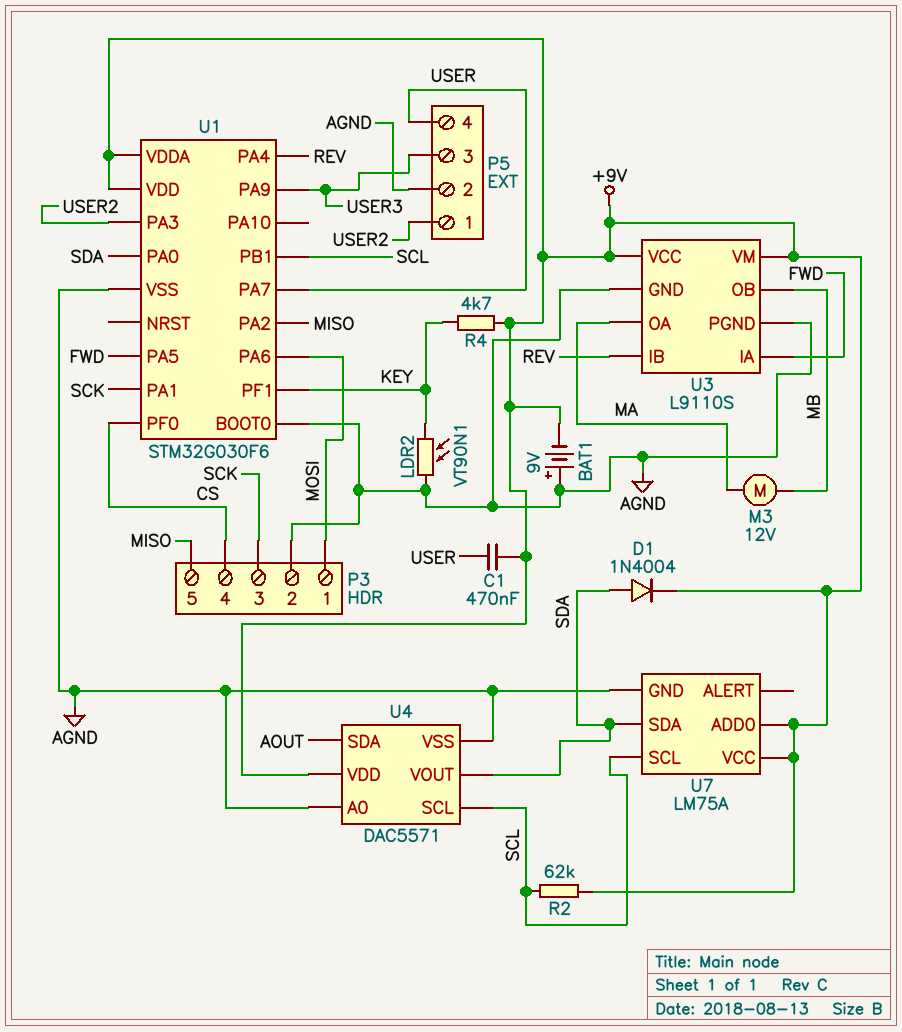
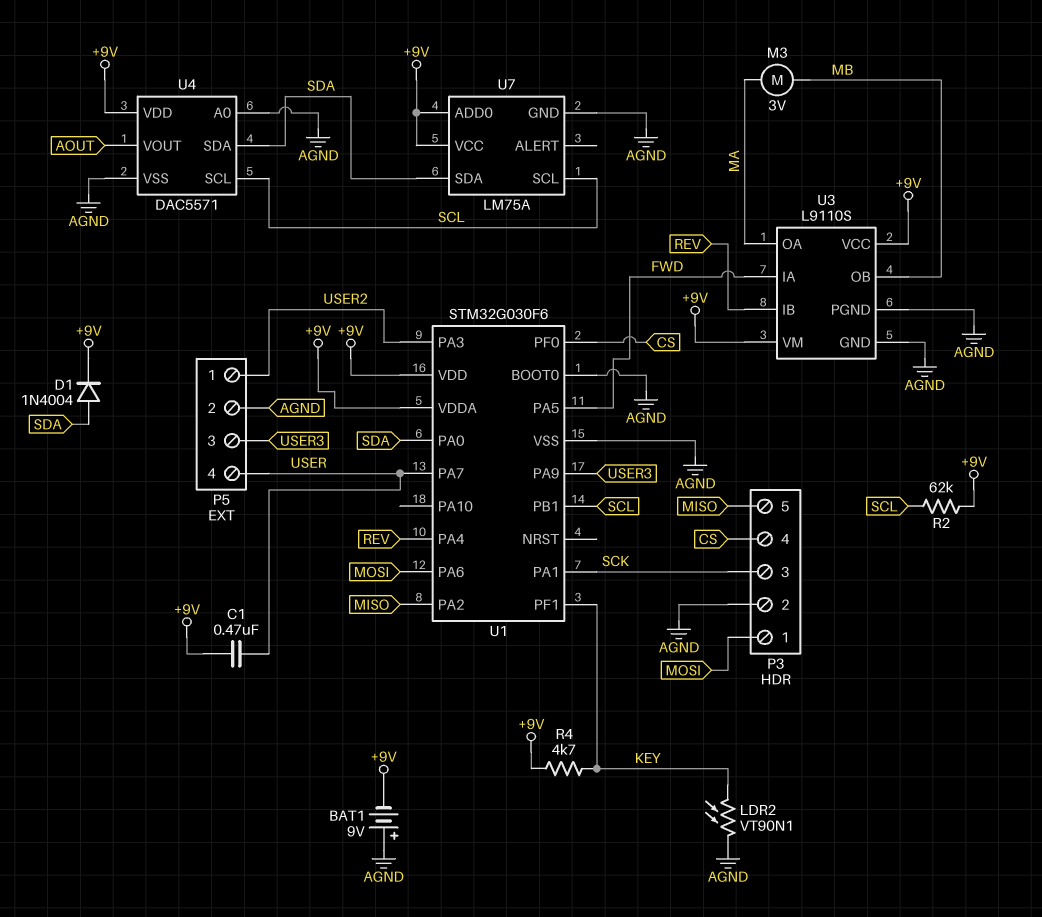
M3: motor 12V (MA, MB) -> motor 3V (MA, MB)
U4 pin SDA: AOUT -> SDA
U4 pin VOUT: SDA -> AOUT

